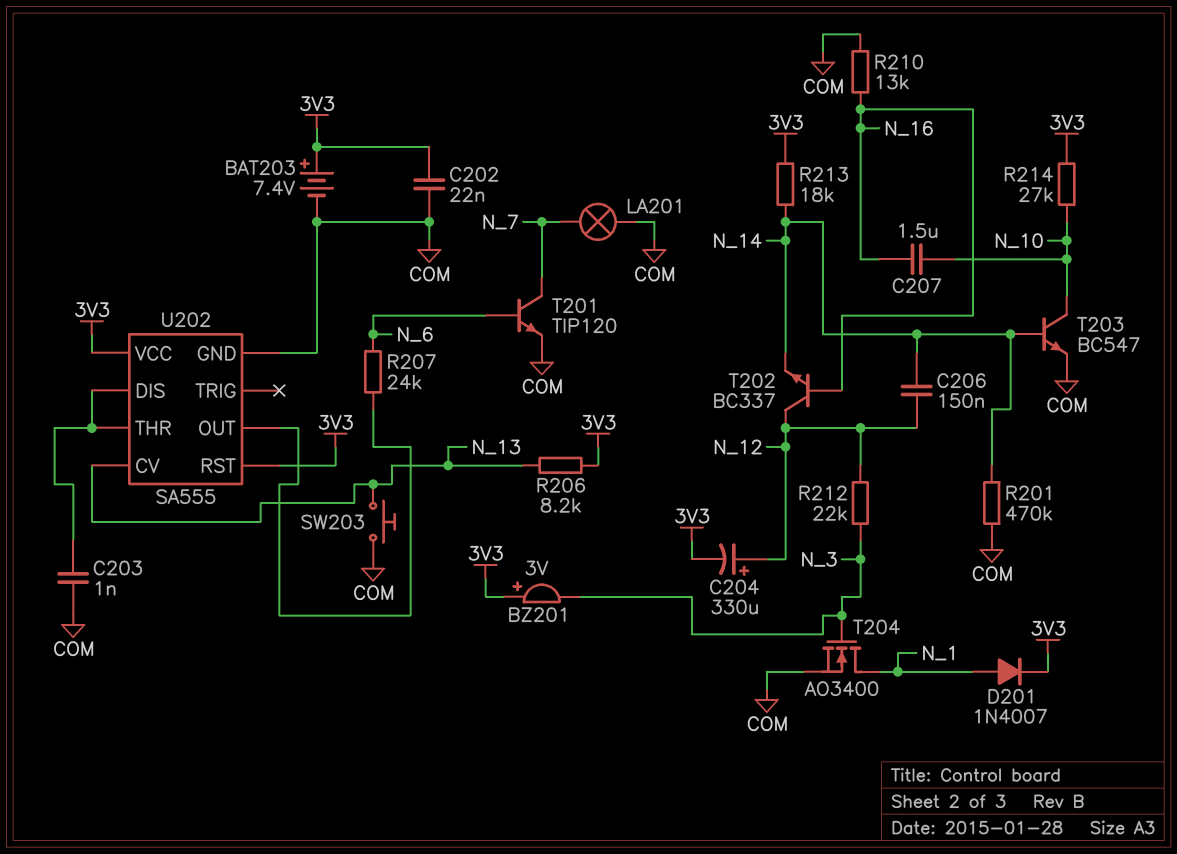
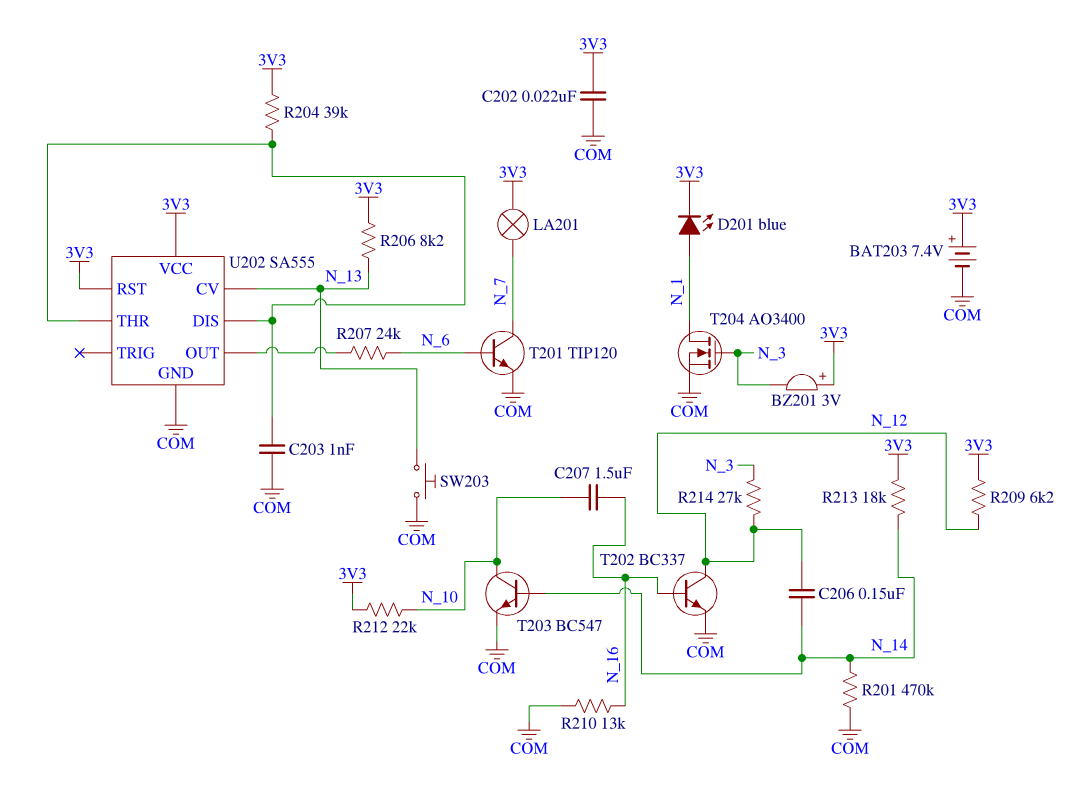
C204: 330uF (plus N_12, minus 3V3) -> none
D201: diode 1N4007 (A N_1, K 3V3) -> LED blue (A N_1, K 3V3)
LA201: lamp (COM, N_7) -> lamp (3V3, N_7)
R204: none -> 39k (3V3, U202/DIS)
R209: none -> 6.2k (3V3, N_12)
R212: 22k (N_3, N_12) -> 22k (3V3, N_10)
R214: 27k (3V3, N_10) -> 27k (N_3, N_12)
T202: NPN BC337 (B N_16, C N_12, E N_14) -> NPN BC337 (B N_16, C N_12, E COM)

